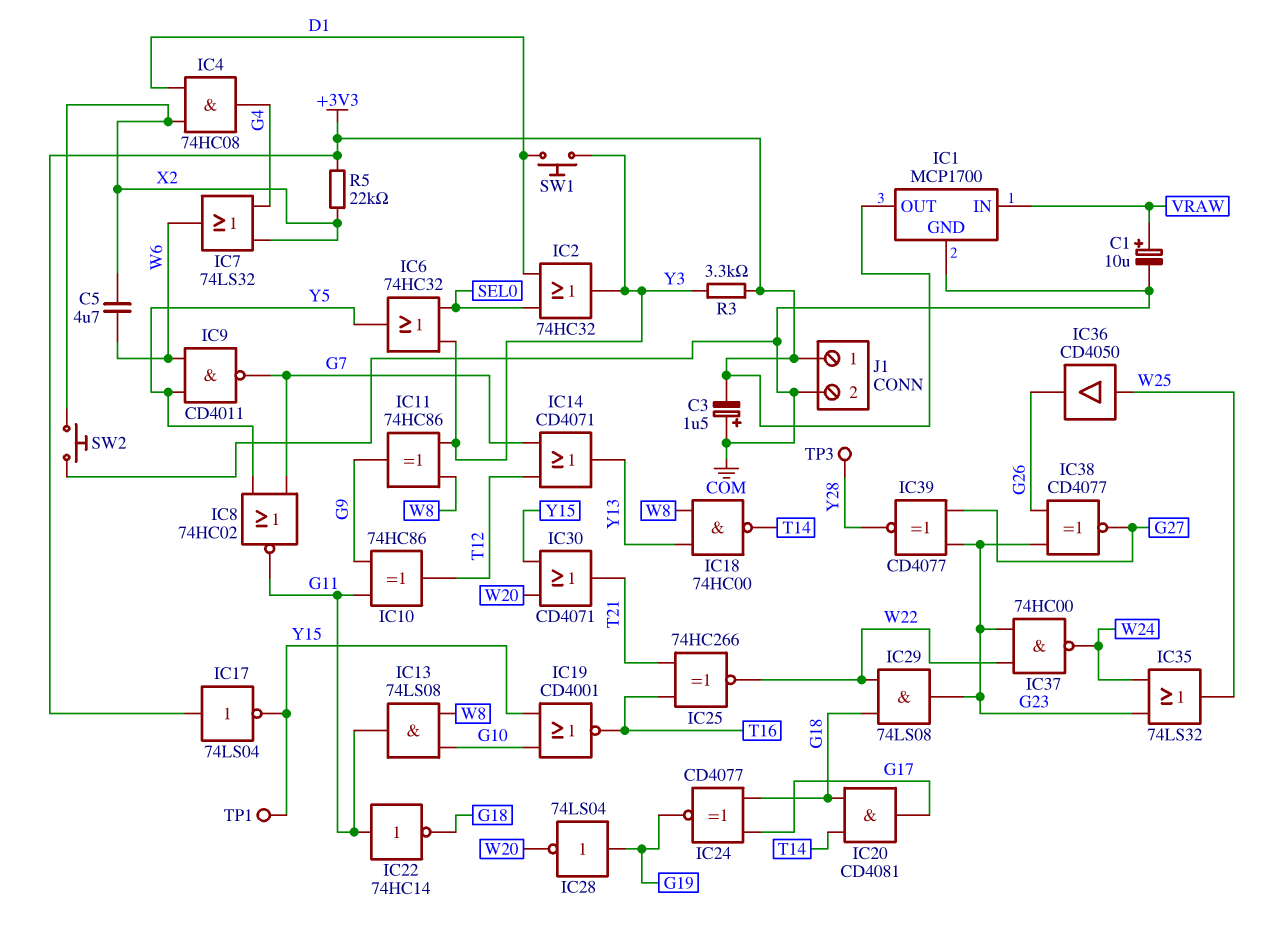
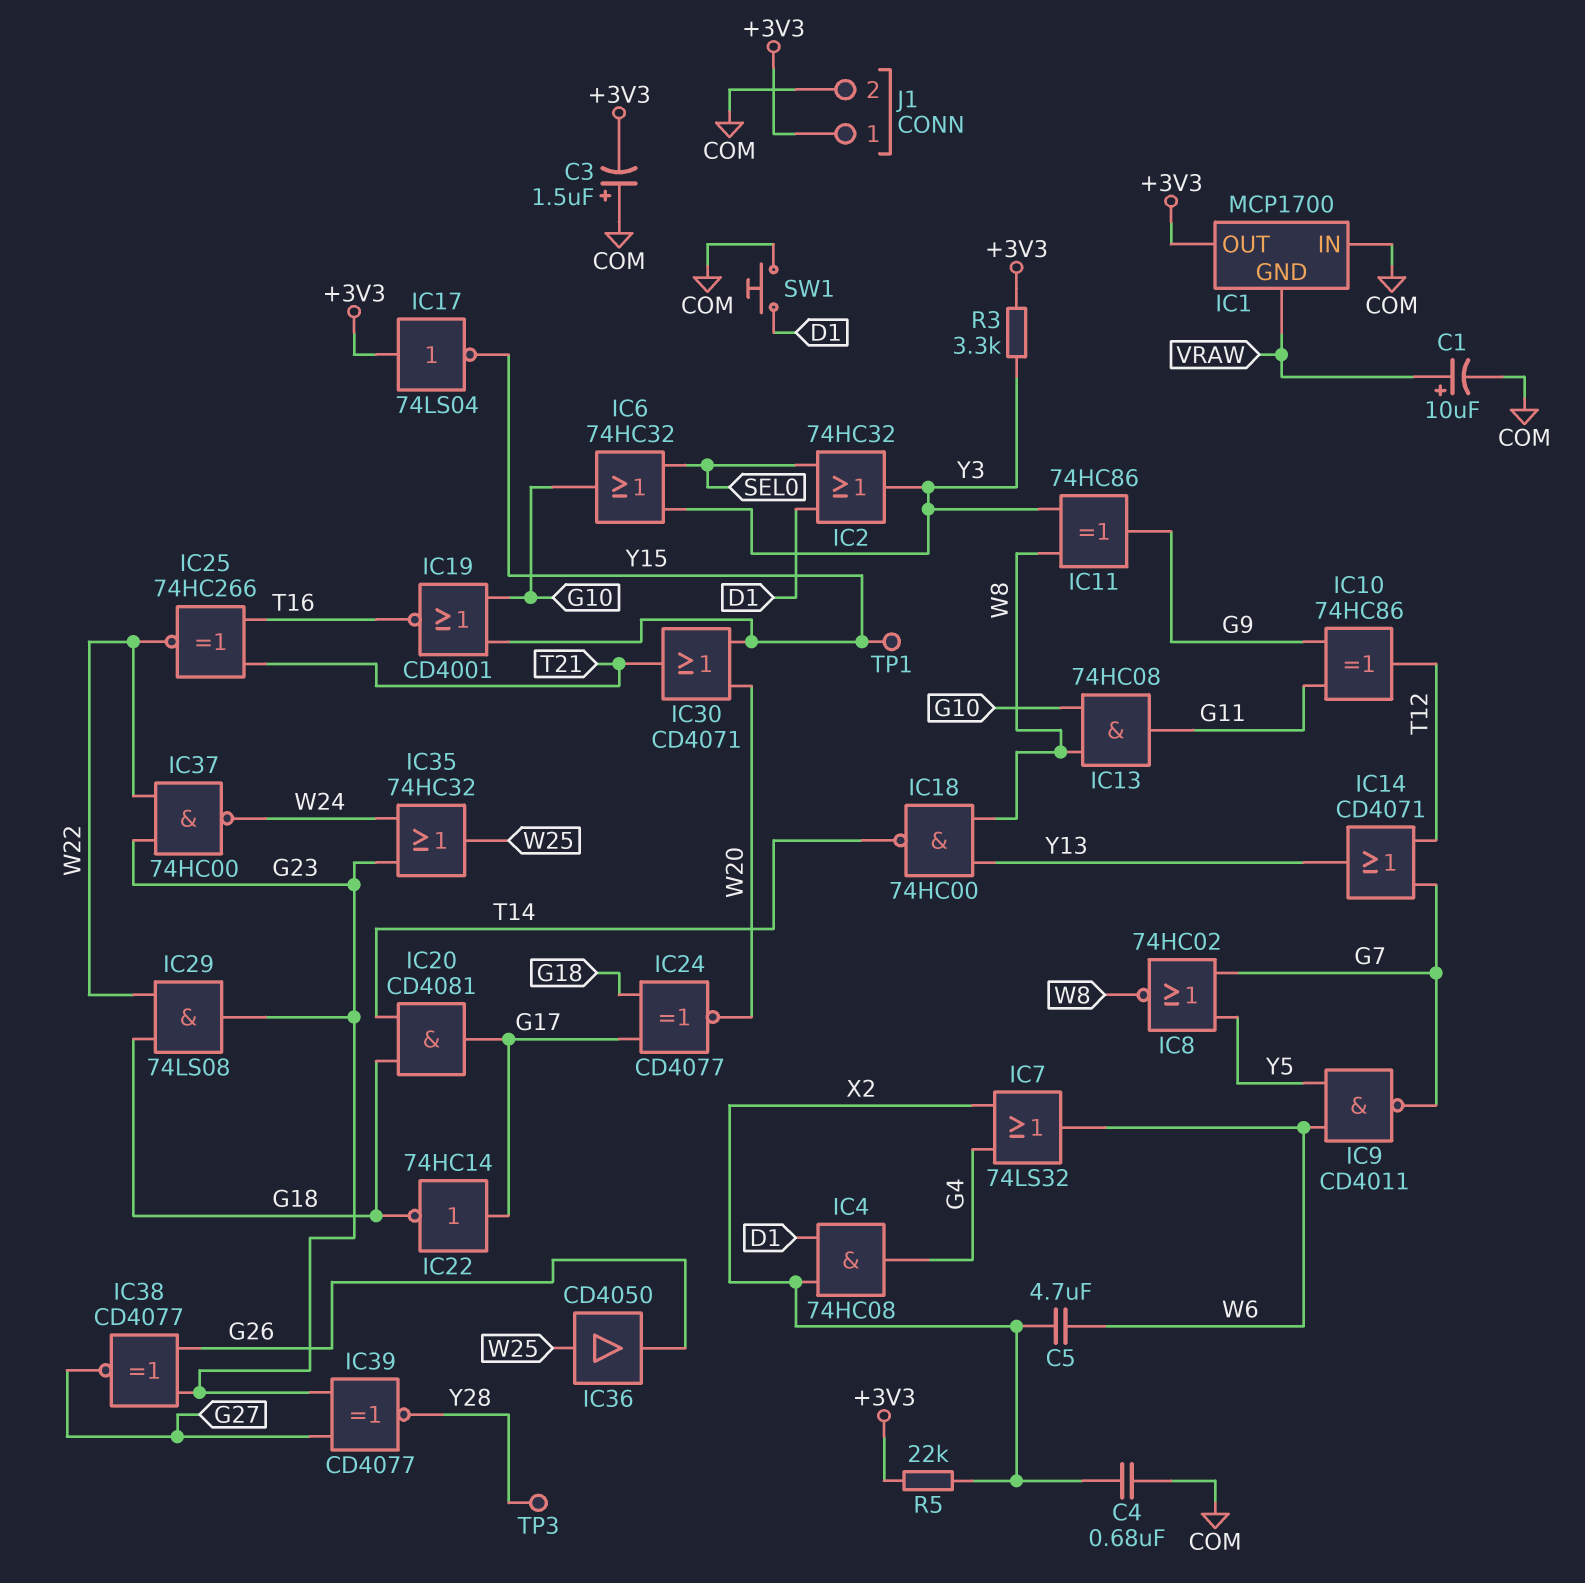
C4: none -> 680nF (COM, X2)
IC1 pin GND: COM -> VRAW
IC1 pin IN: VRAW -> COM
IC6: OR 74HC32 (in SEL0, in Y3, out Y5) -> OR 74HC32 (in SEL0, in Y3, out G10)
IC8: NOR 74HC02 (in G7, in Y5, out G11) -> NOR 74HC02 (in G7, in Y5, out W8)
IC13: AND 74LS08 (in G10, in W8, out G11) -> AND 74HC08 (in G10, in W8, out G11)
IC22: NOT 74HC14 (in G11, out G18) -> NOT 74HC14 (in G17, out G18)
IC24: XNOR CD4077 (in G17, in G18, out G19) -> XNOR CD4077 (in G17, in G18, out W20)
IC28: NOT 74LS04 (in G19, out W20) -> none
IC35: OR 74LS32 (in G23, in W24, out W25) -> OR 74HC32 (in G23, in W24, out W25)
SW1: button (D1, Y3) -> button (COM, D1)
SW2: button (COM, X2) -> none

